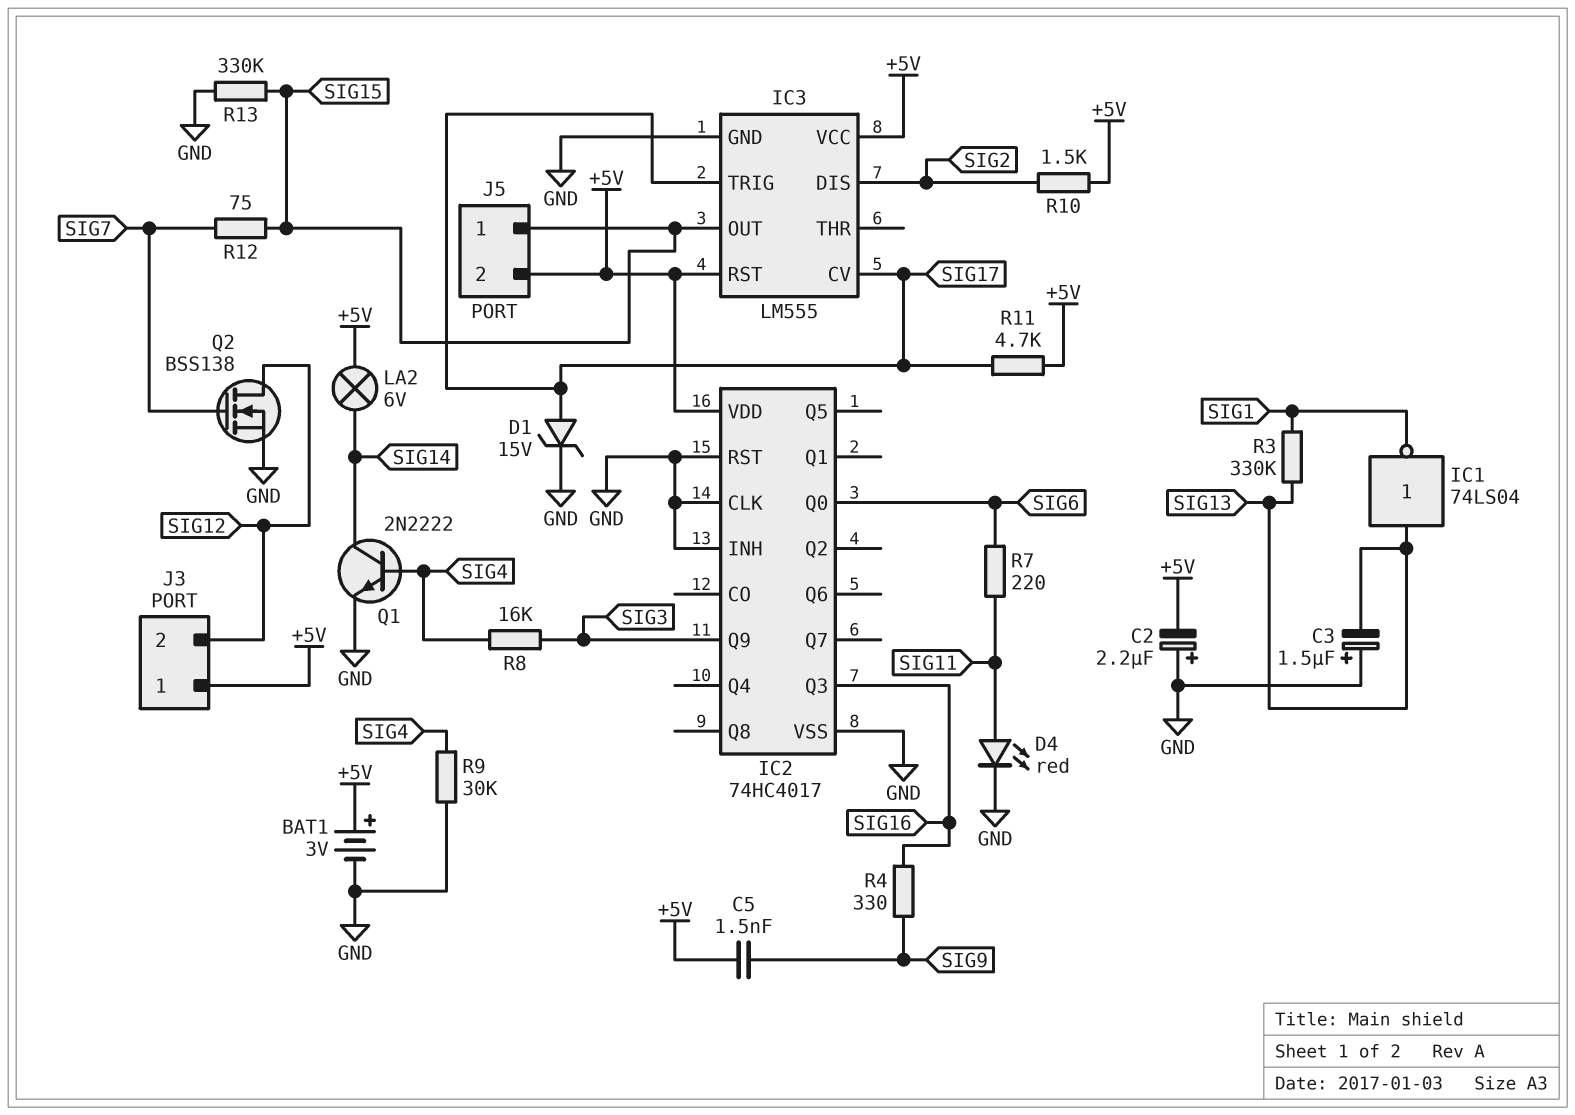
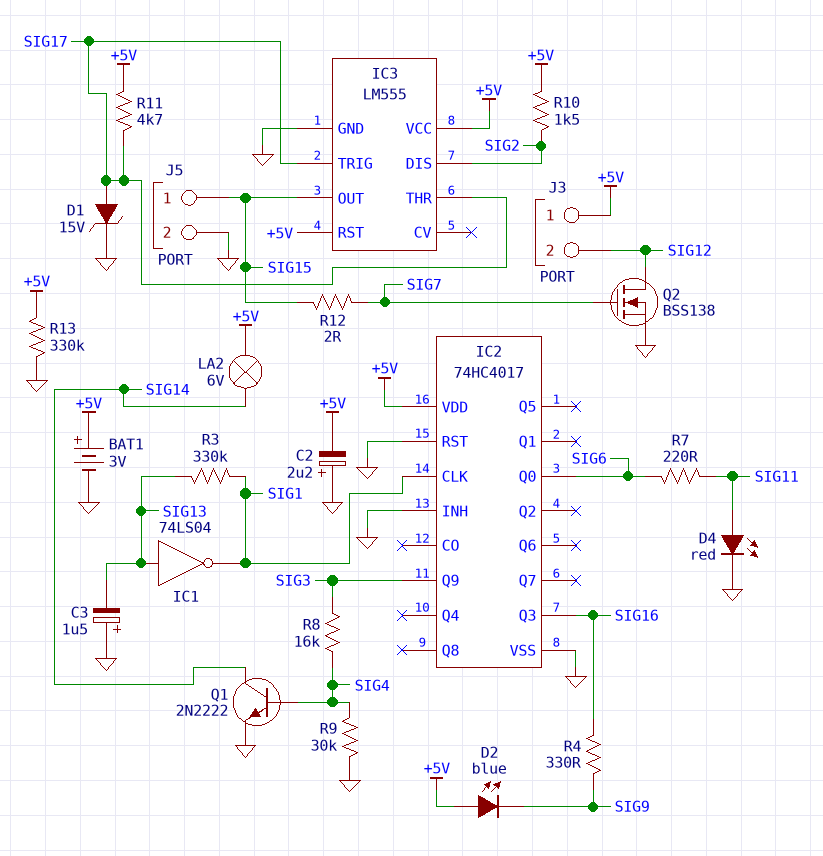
C5: 1.5nF (+5V, SIG9) -> none
D2: none -> LED blue (A +5V, K SIG9)
IC2 pin CLK: GND -> SIG1
IC3 pin CV: SIG17 -> none
IC3 pin THR: none -> SIG17
J5 pin 2: +5V -> GND
R12: 75 (SIG7, SIG15) -> 2 (SIG7, SIG15)
R13: 330k (GND, SIG15) -> 330k (+5V, GND)

